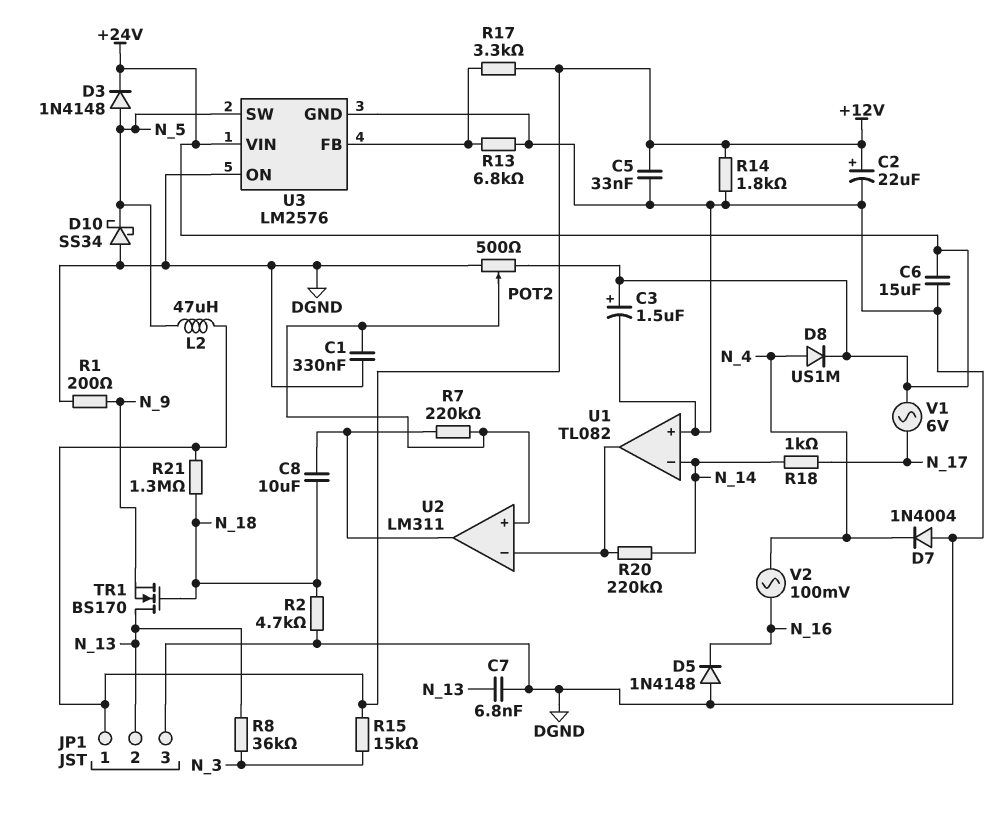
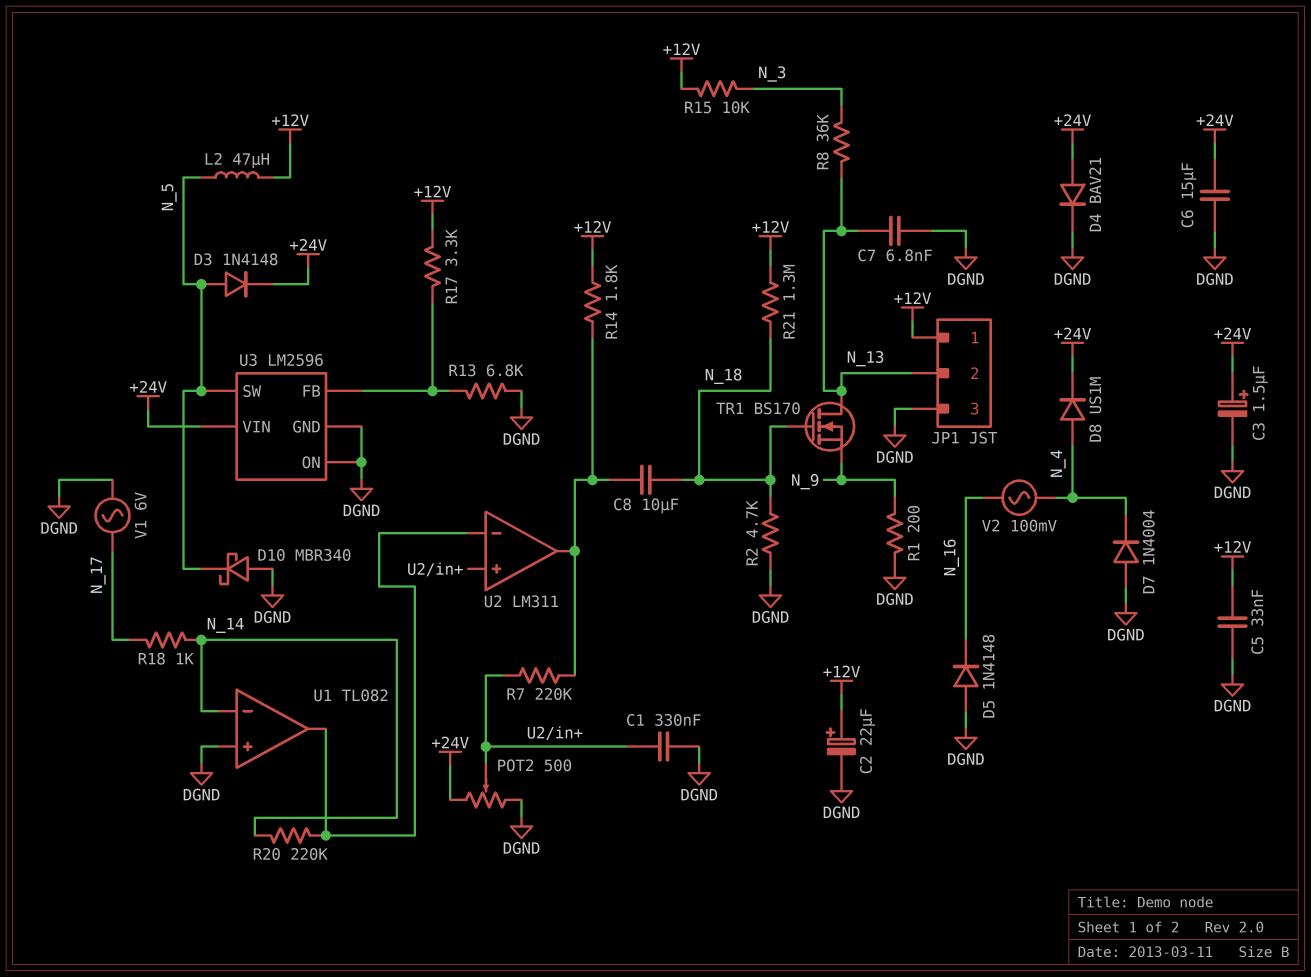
D4: none -> diode BAV21 (A +24V, K DGND)
D10: schottky SS34 (A DGND, K N_5) -> schottky MBR340 (A DGND, K N_5)
R14: 1.8k (+12V, DGND) -> 1.8k (+12V, U2/out)
R15: 15k (+12V, N_3) -> 10k (+12V, N_3)
U3: LM2576 -> LM2596
V1: AC 6V (+24V, N_17) -> AC 6V (DGND, N_17)

